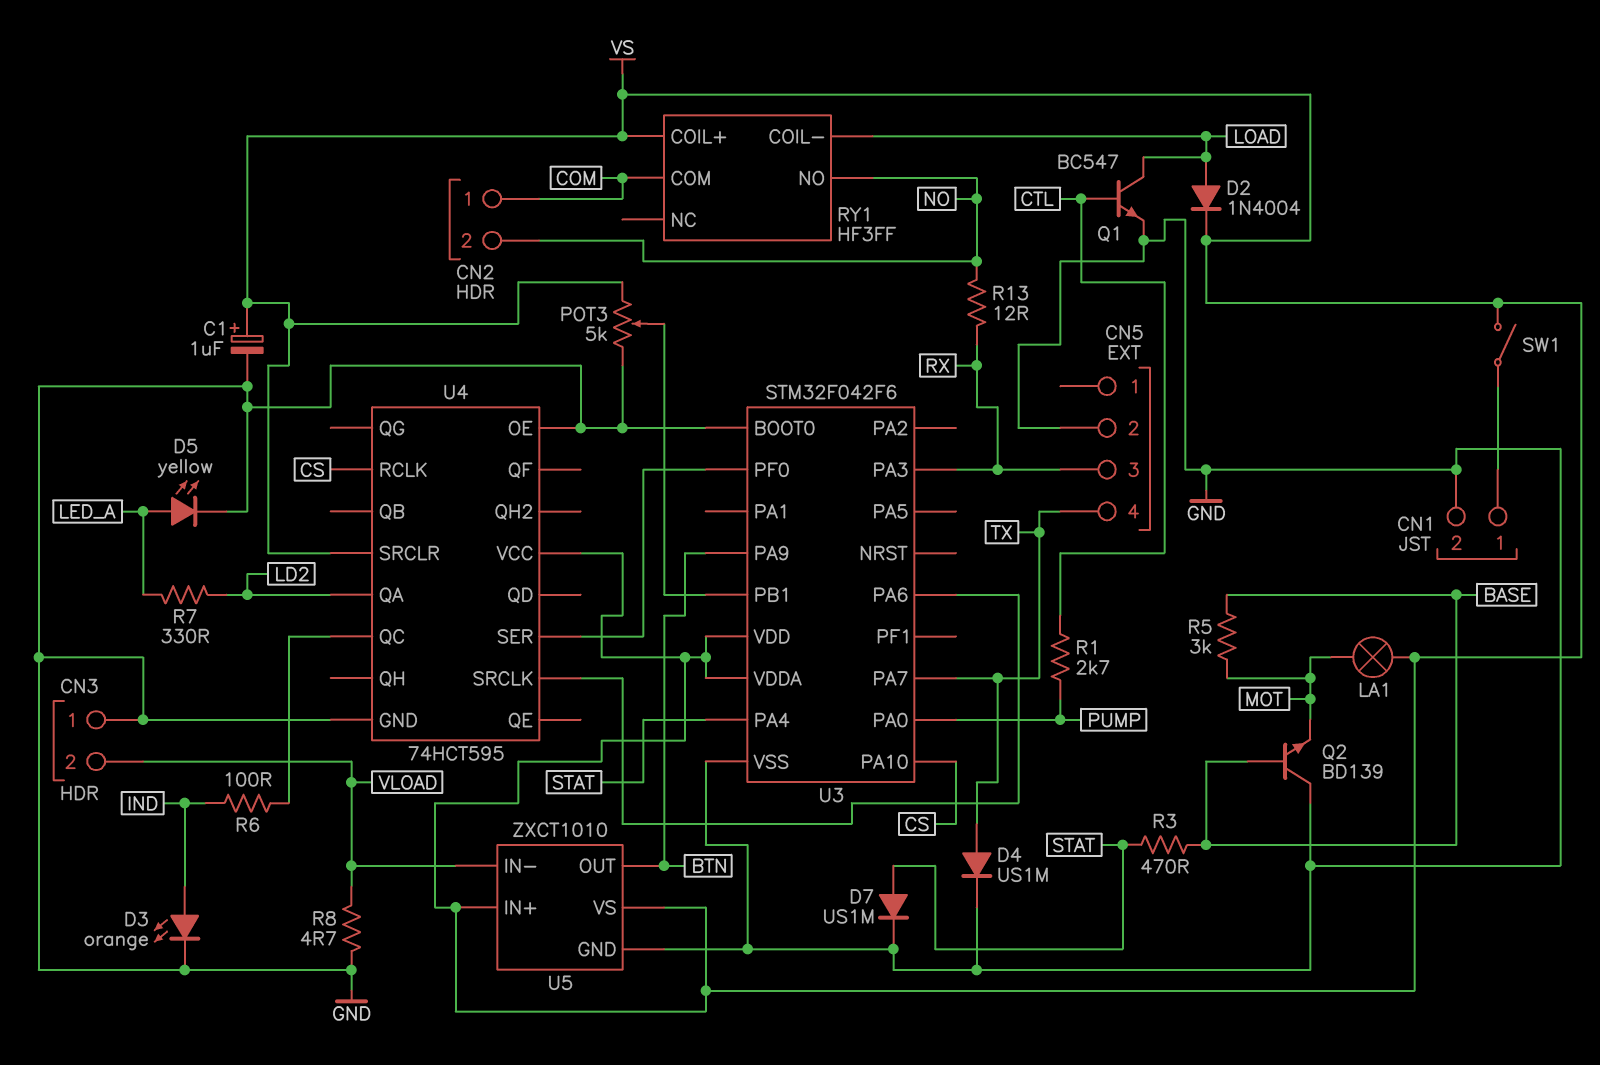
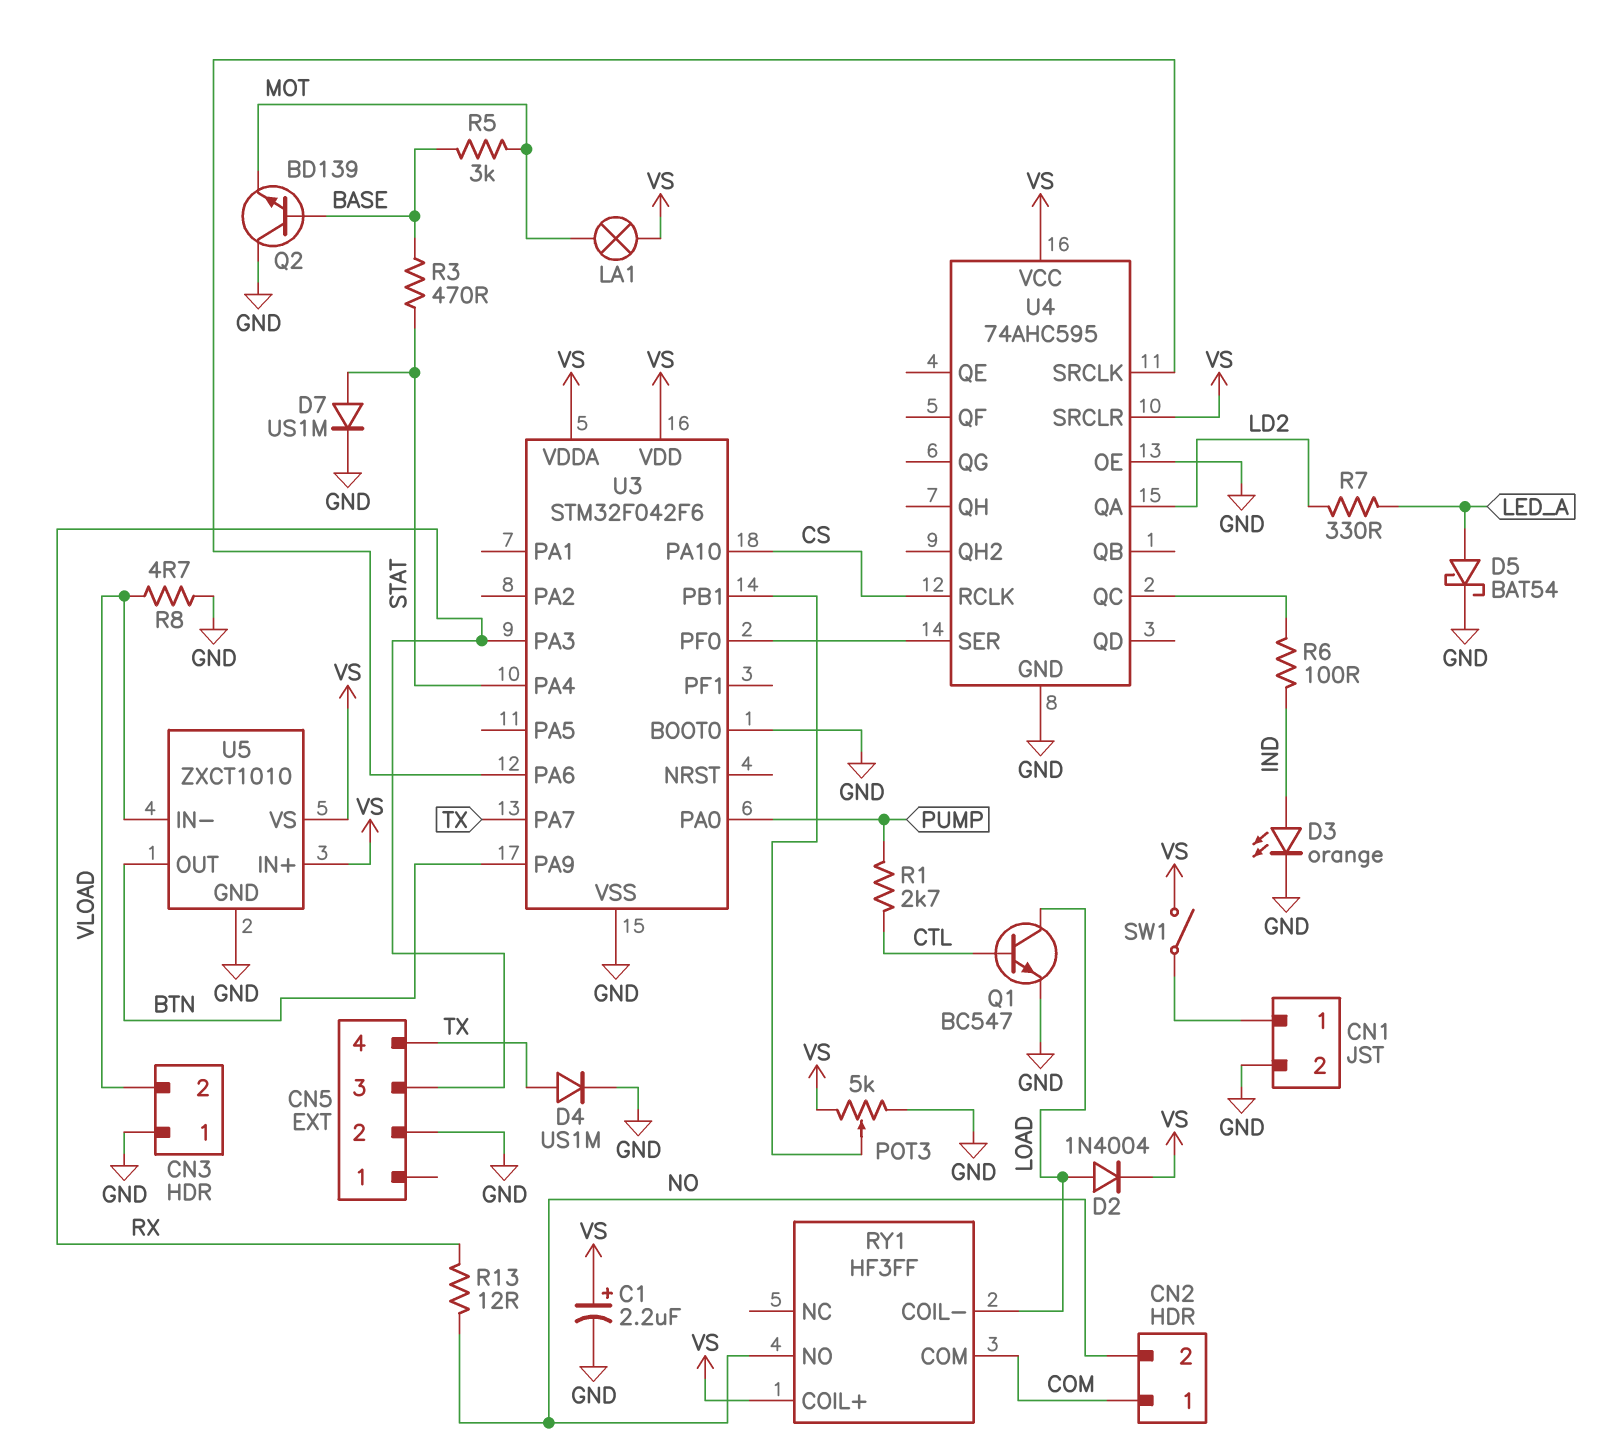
C1: 1uF (plus VS, minus GND) -> 2.2uF (plus VS, minus GND)
D5: LED yellow (A LED_A, K GND) -> schottky BAT54 (A LED_A, K GND)
U4: 74HCT595 -> 74AHC595

